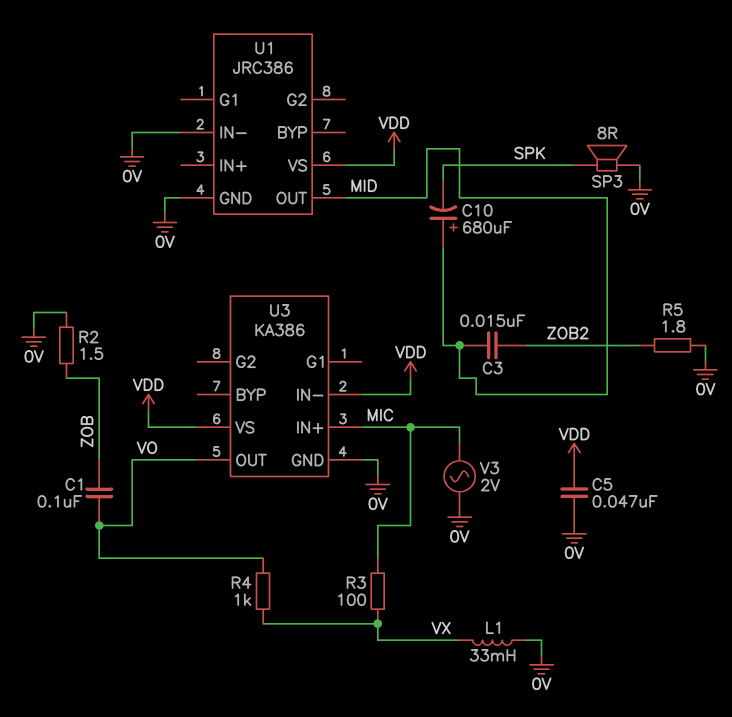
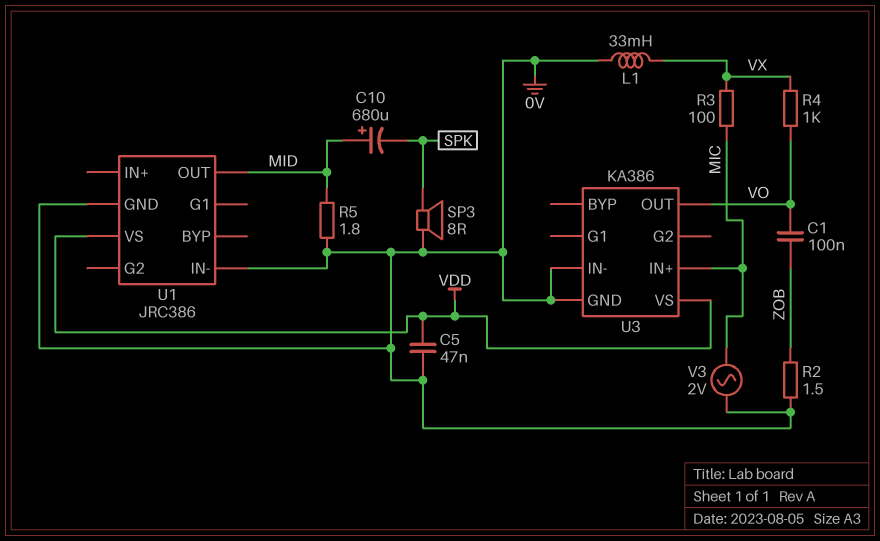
C3: 15nF (MID, ZOB2) -> none
R5: 1.8 (0V, ZOB2) -> 1.8 (0V, MID)
U3 pin IN-: VDD -> 0V

